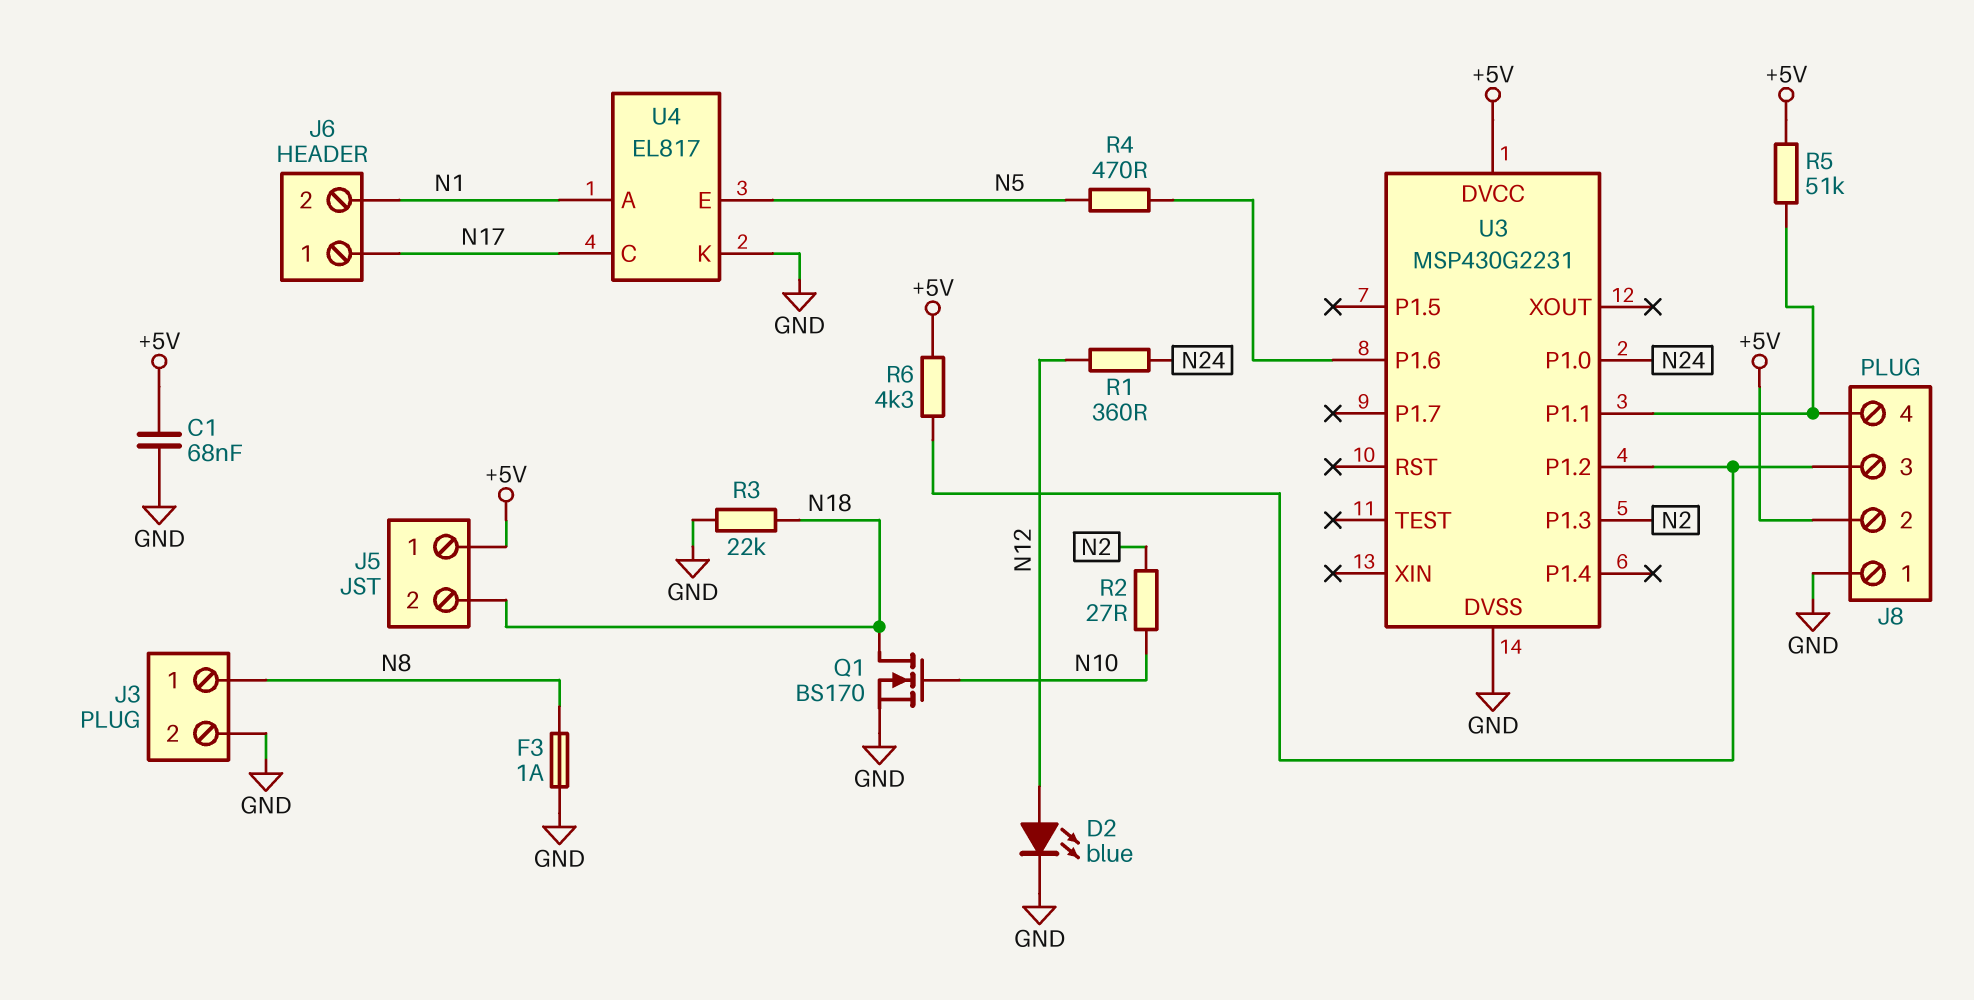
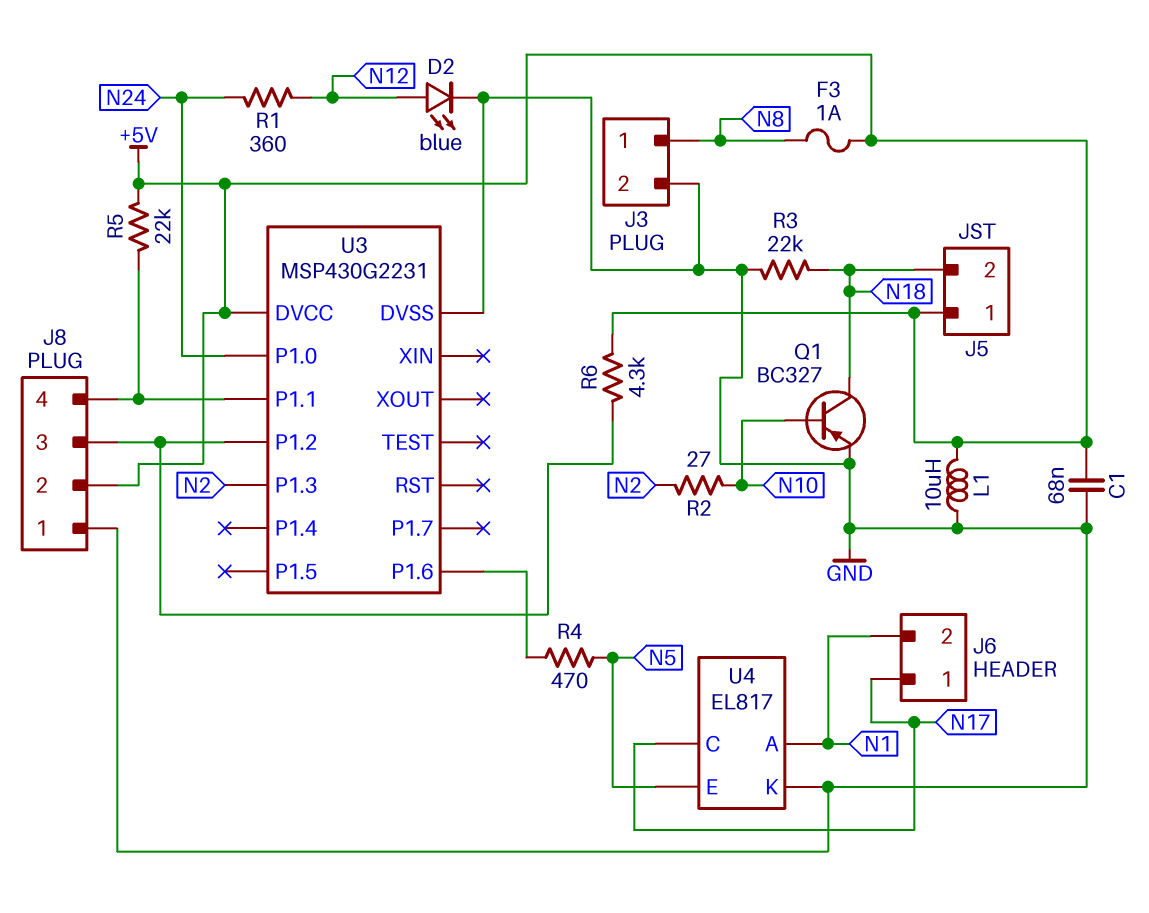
F3: 1A (GND, N8) -> 1A (+5V, N8)
L1: none -> 10uH (+5V, GND)
Q1: NMOS BS170 (G N10, D N18, S GND) -> PNP BC327 (B N10, C N18, E GND)
R5: 51k (+5V, J8/4) -> 22k (+5V, J8/4)

